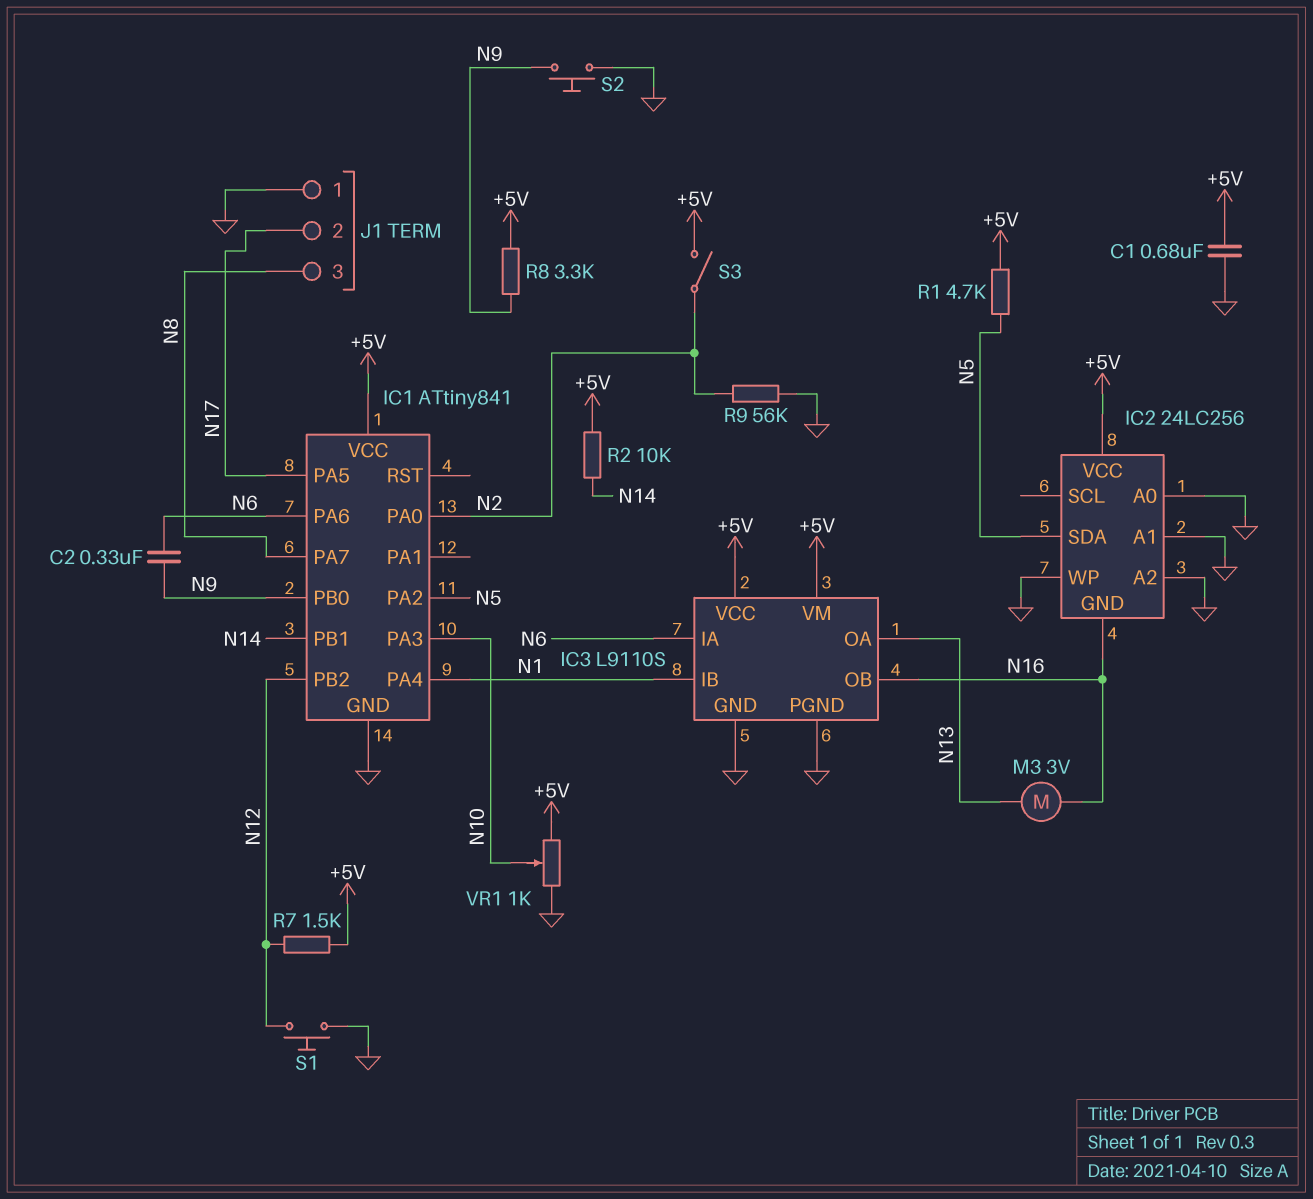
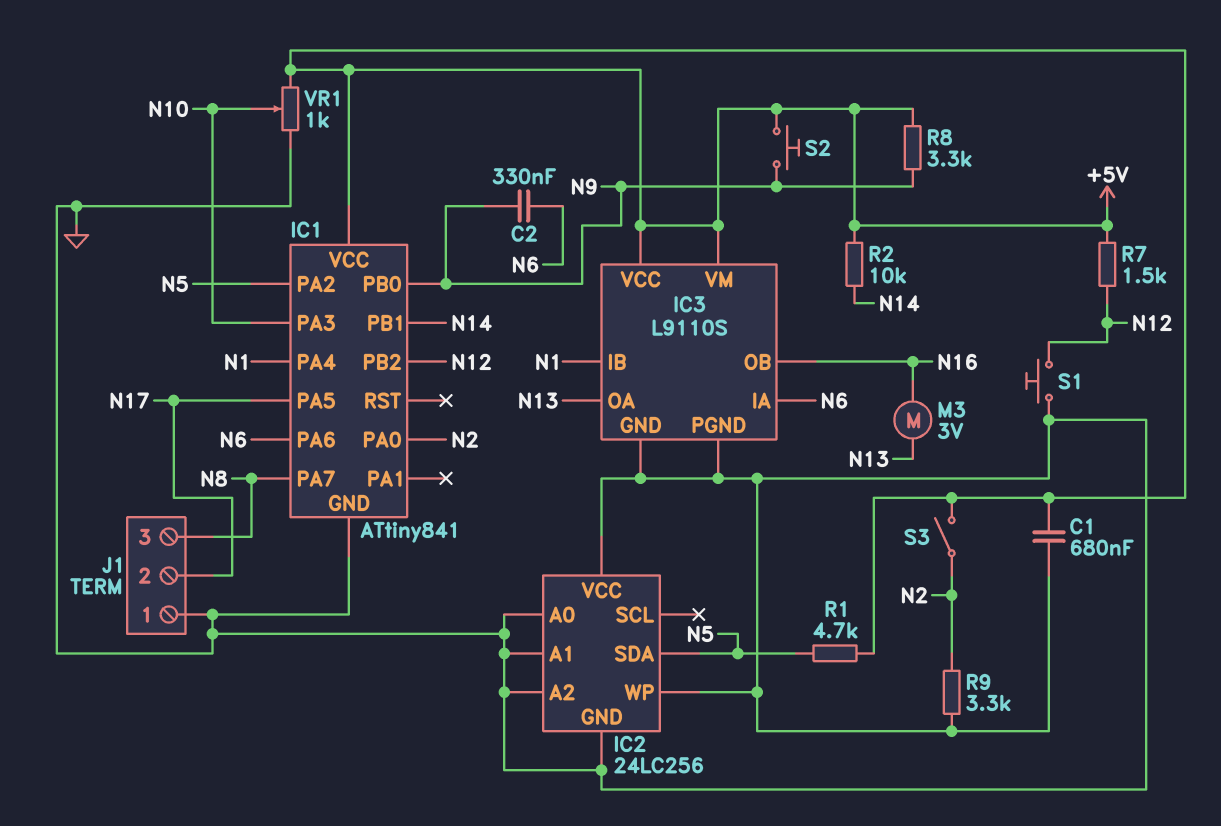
IC2 pin GND: N16 -> GND
IC2 pin VCC: +5V -> GND
R9: 56k (GND, N2) -> 3.3k (GND, N2)
S2: button (GND, N9) -> button (+5V, N9)

